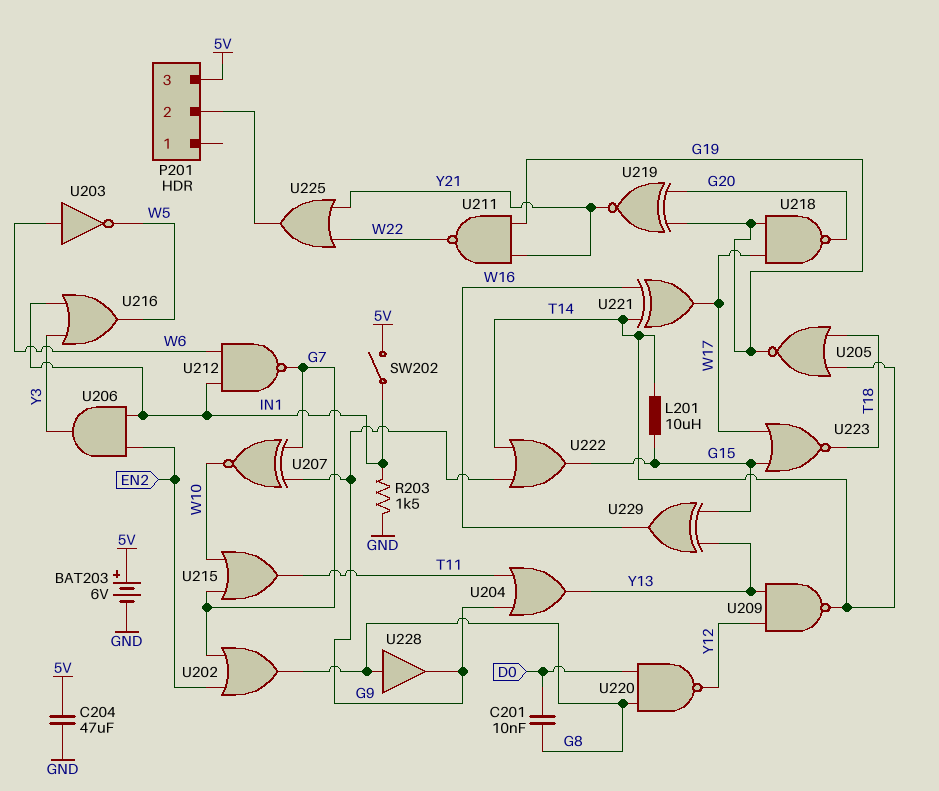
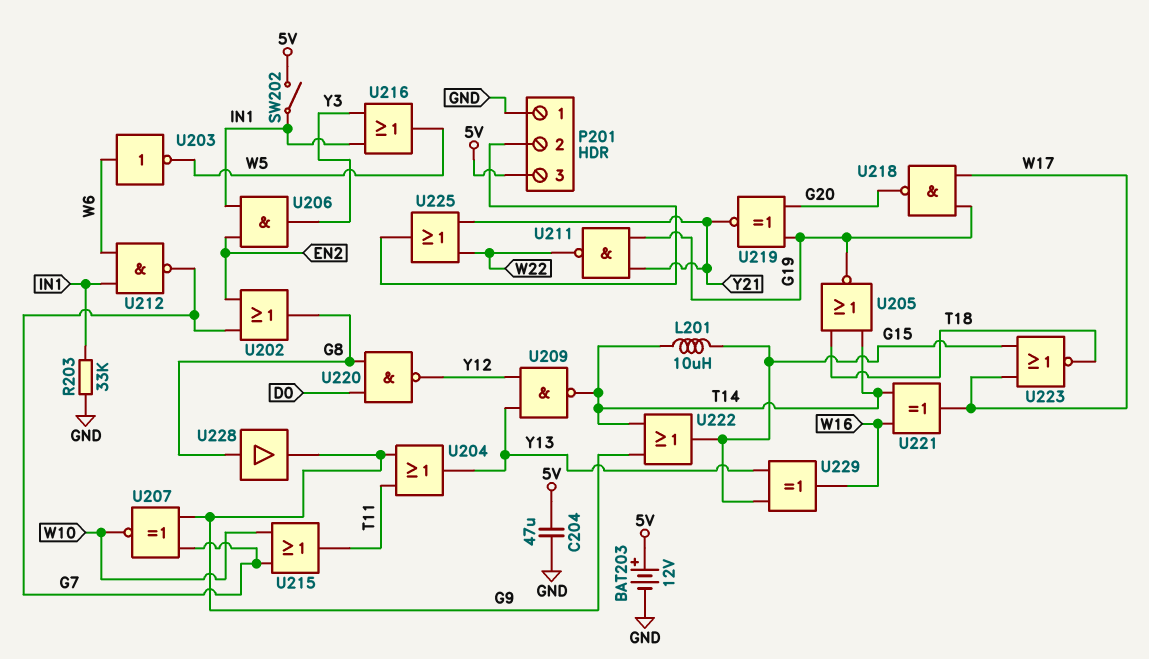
BAT203: 6V (plus 5V, minus GND) -> 12V (plus 5V, minus GND)
C201: 10nF (D0, G8) -> none
P201 pin 1: none -> GND
R203: 1.5k (GND, IN1) -> 33k (GND, IN1)

